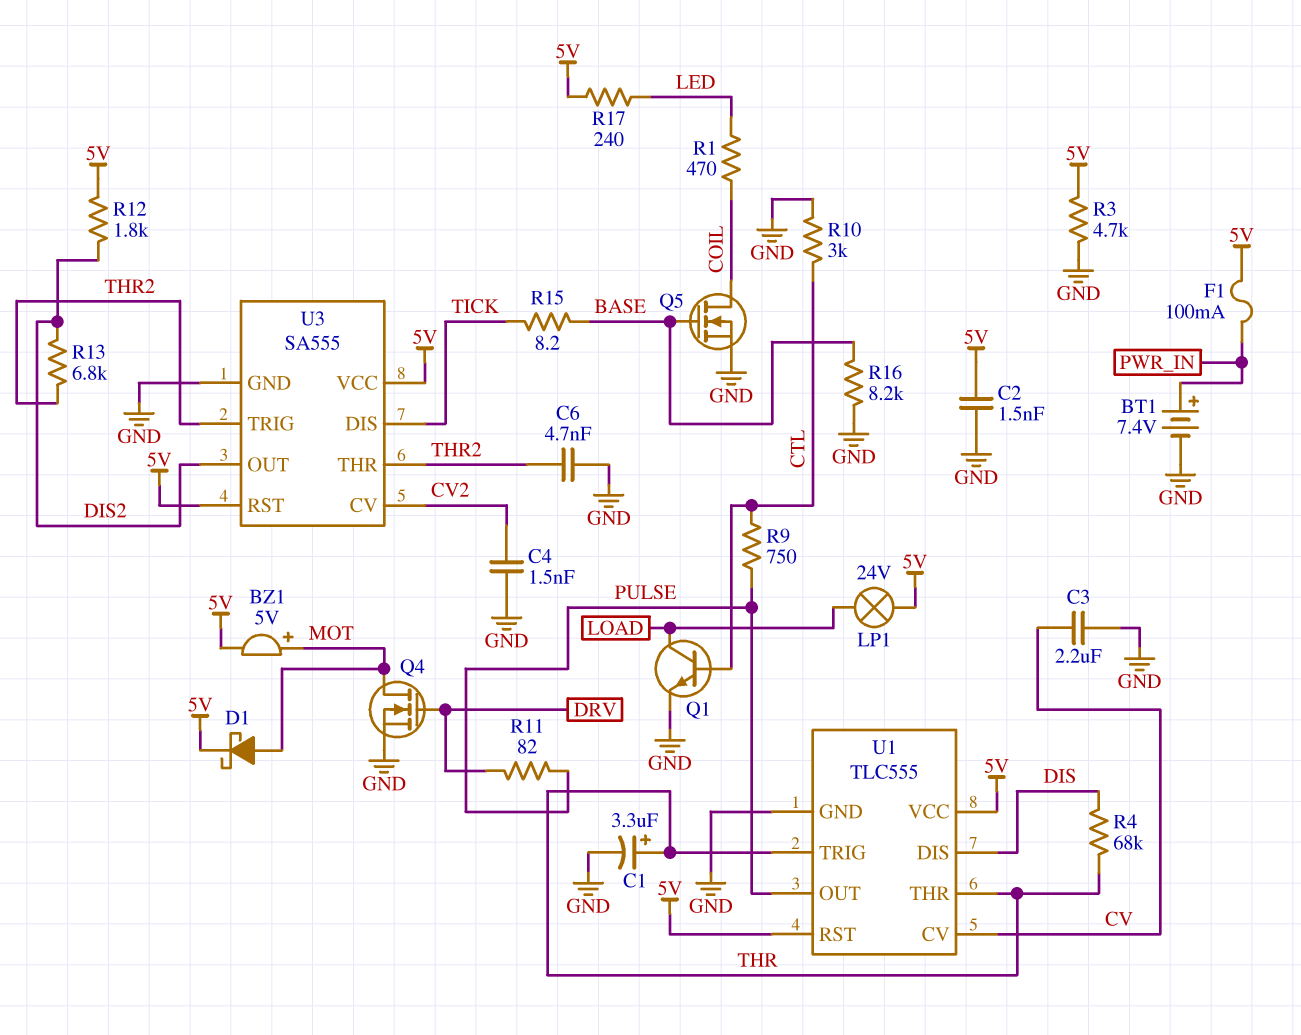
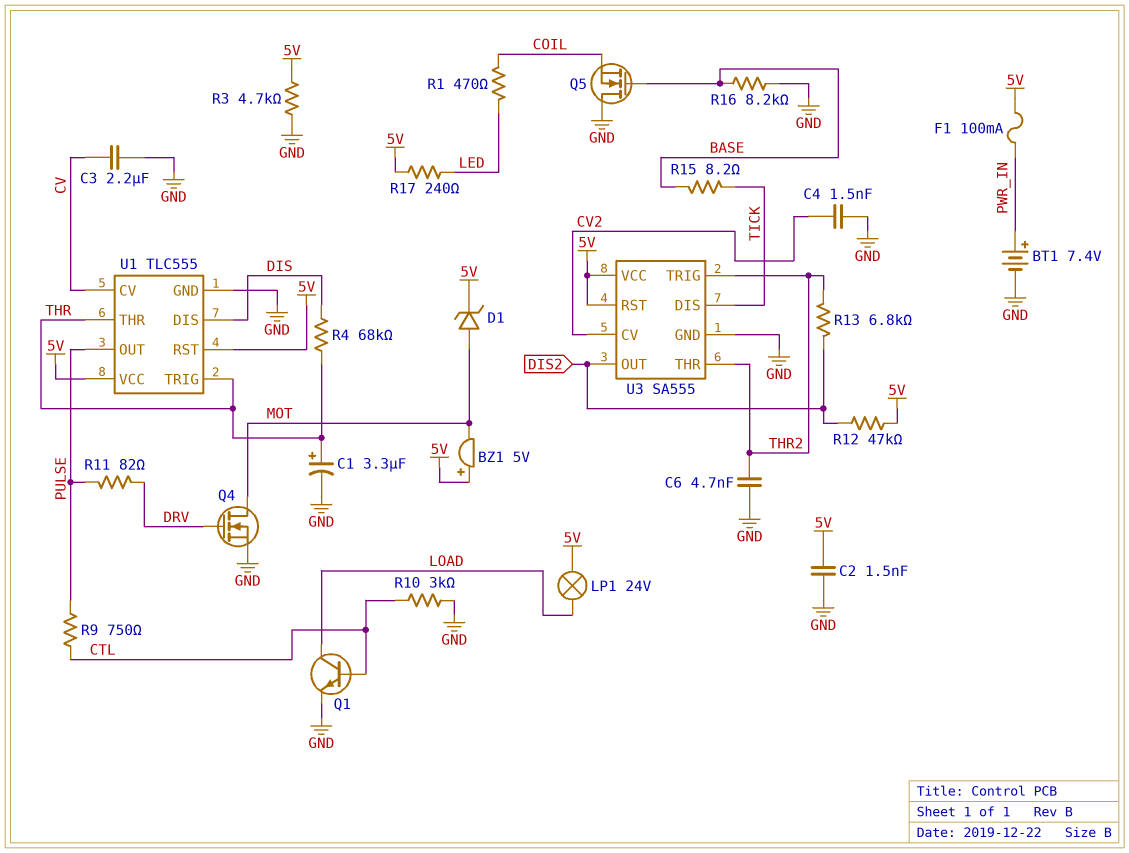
BZ1: buzzer 5V (plus MOT, minus 5V) -> buzzer 5V (plus 5V, minus MOT)
D1: schottky (A MOT, K 5V) -> zener (A MOT, K 5V)
Q5: NMOS (G BASE, D COIL, S GND) -> NMOS (G BASE, D GND, S COIL)
R12: 1.8k (5V, DIS2) -> 47k (5V, DIS2)

